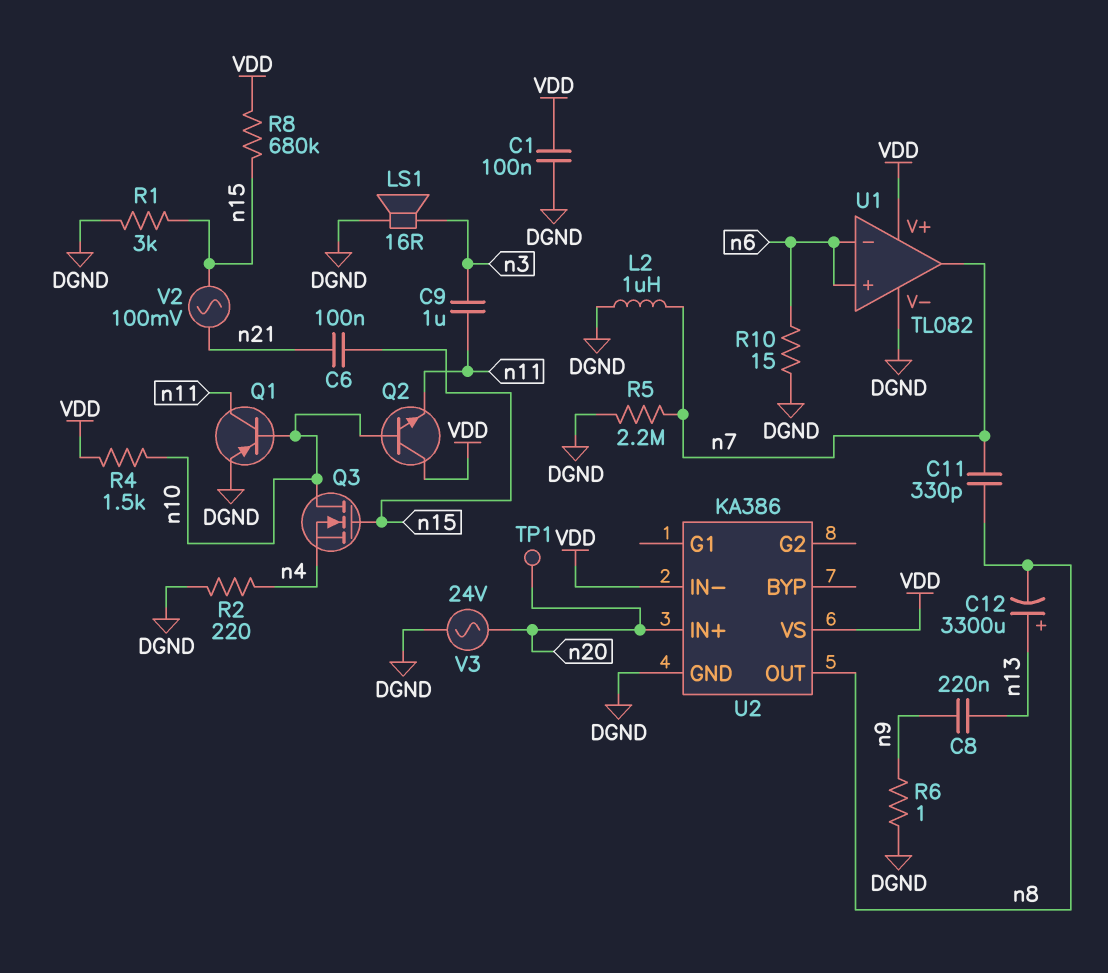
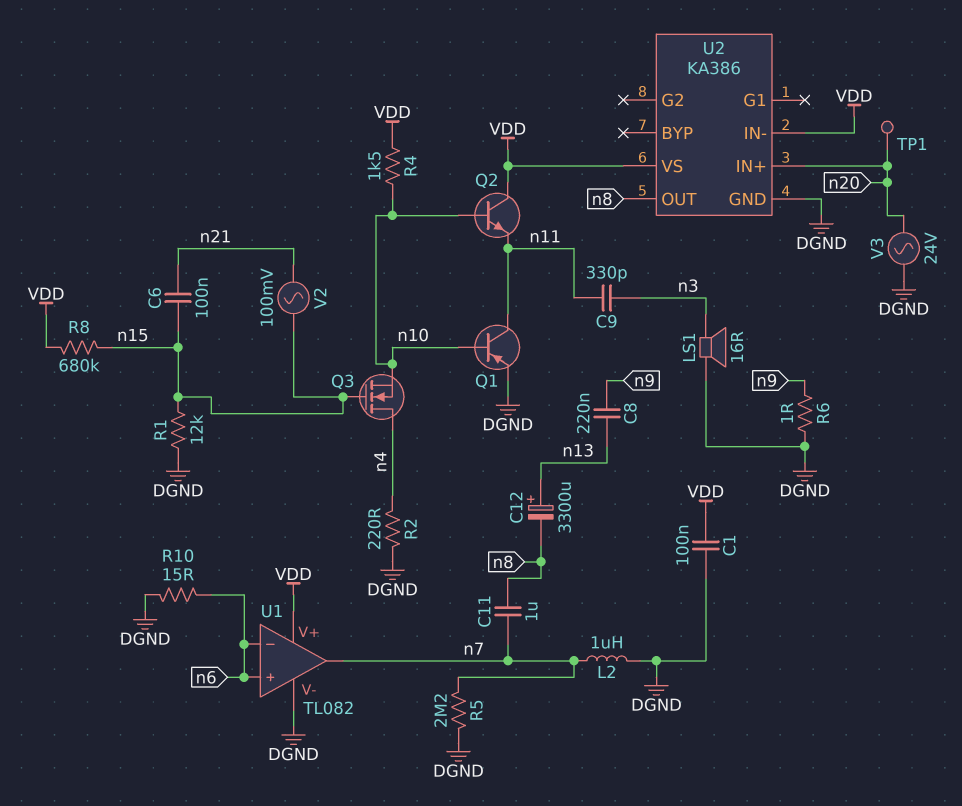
C9: 1uF (n3, n11) -> 330pF (n3, n11)
C11: 330pF (n7, n8) -> 1uF (n7, n8)
Q3: NMOS (G n15, D n10, S n4) -> NMOS (G n15, D n4, S n10)
R1: 3k (DGND, n15) -> 12k (DGND, n15)

